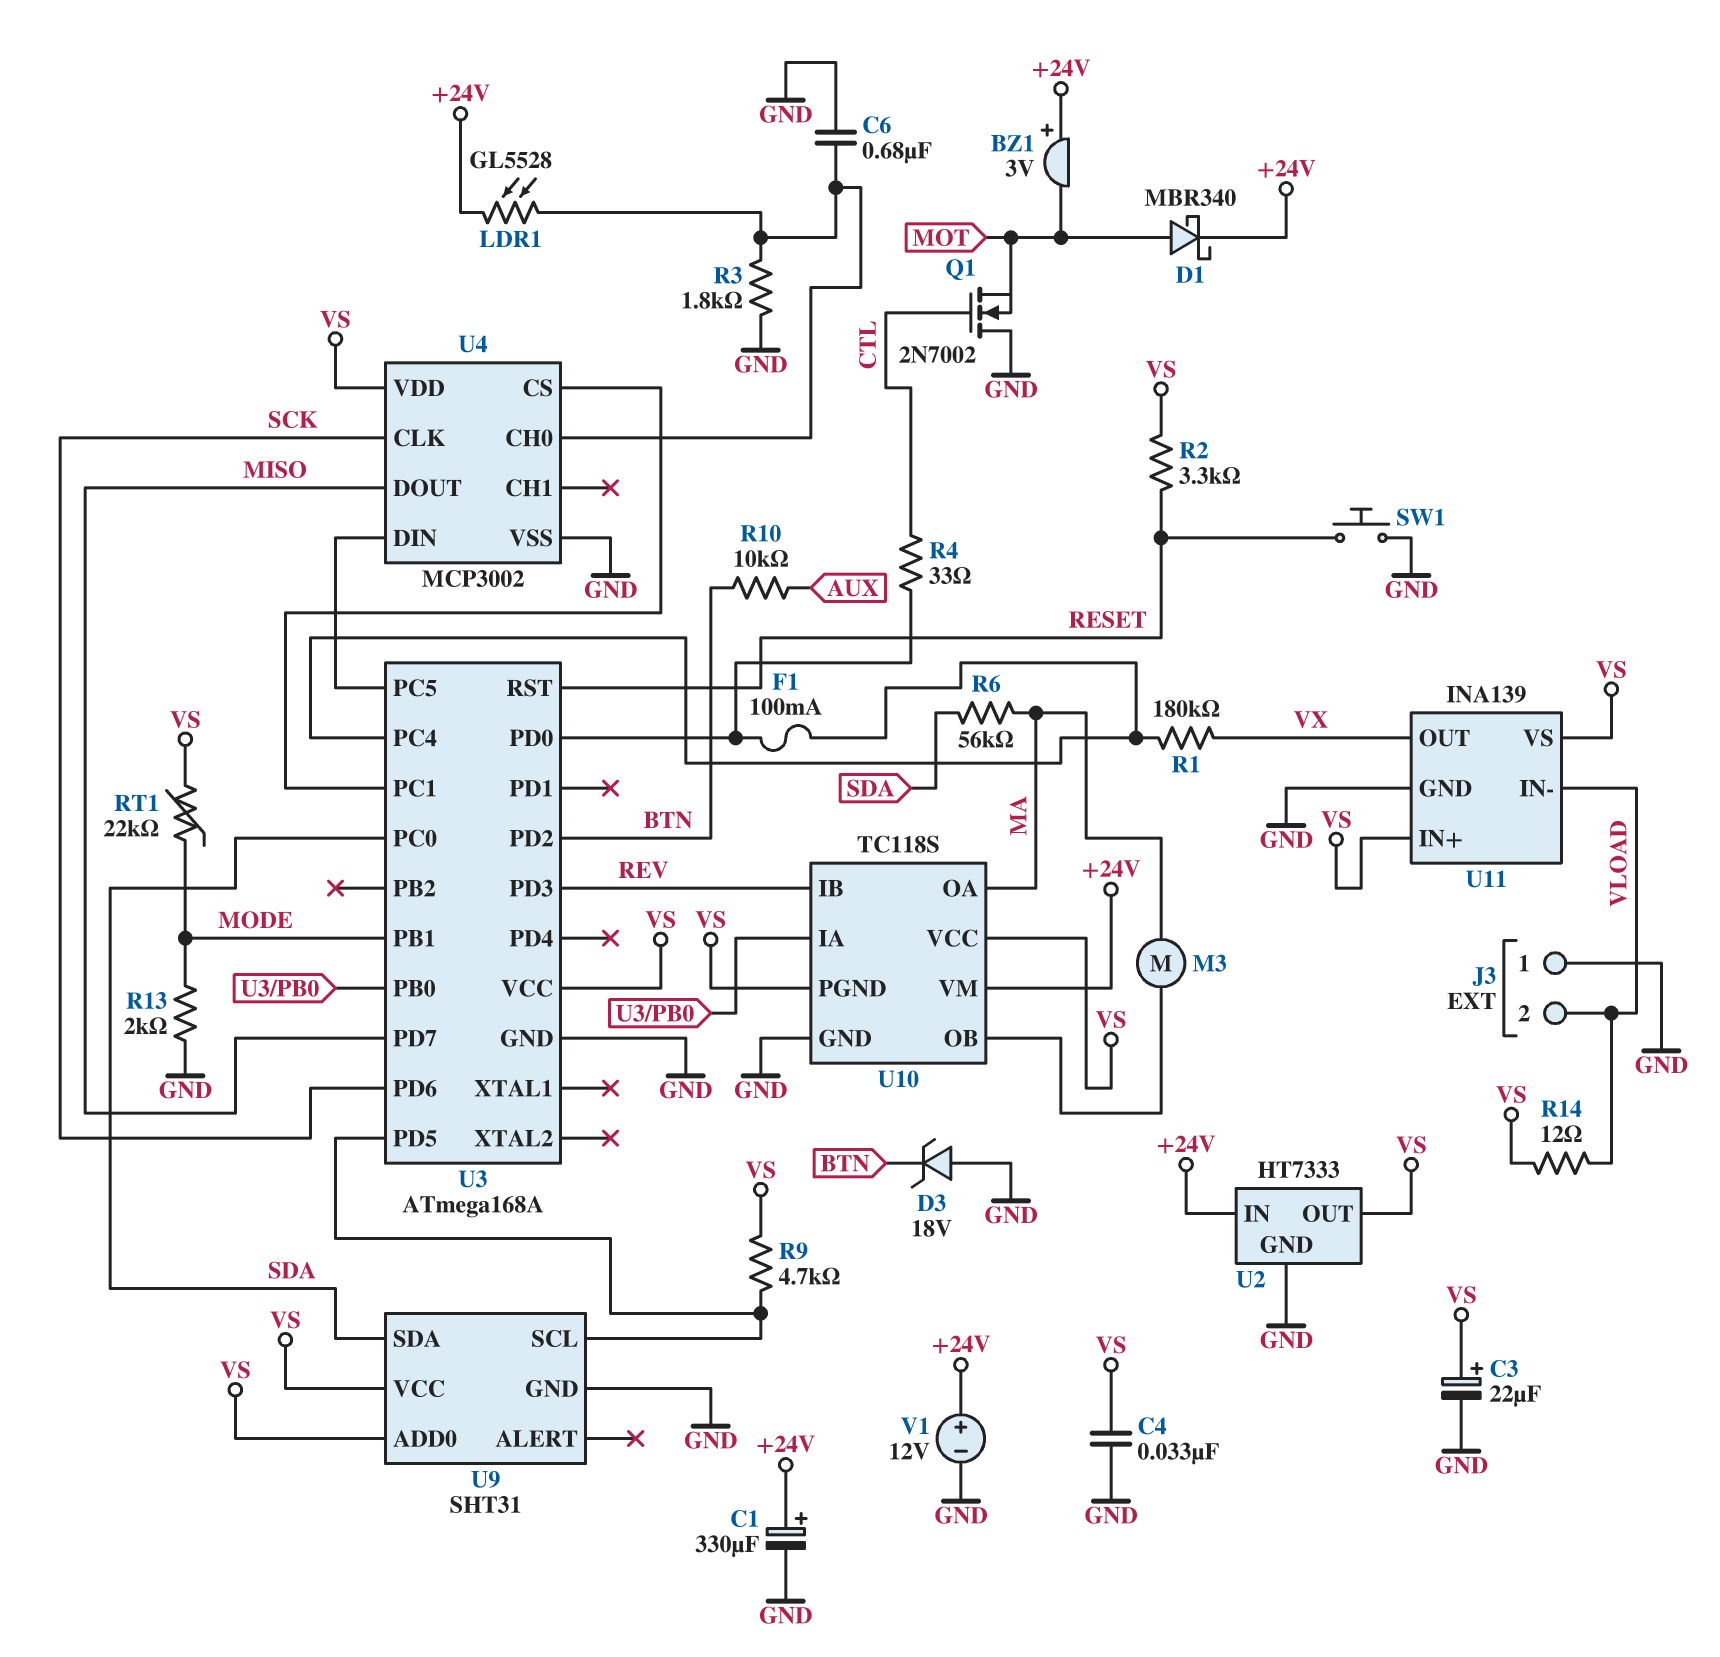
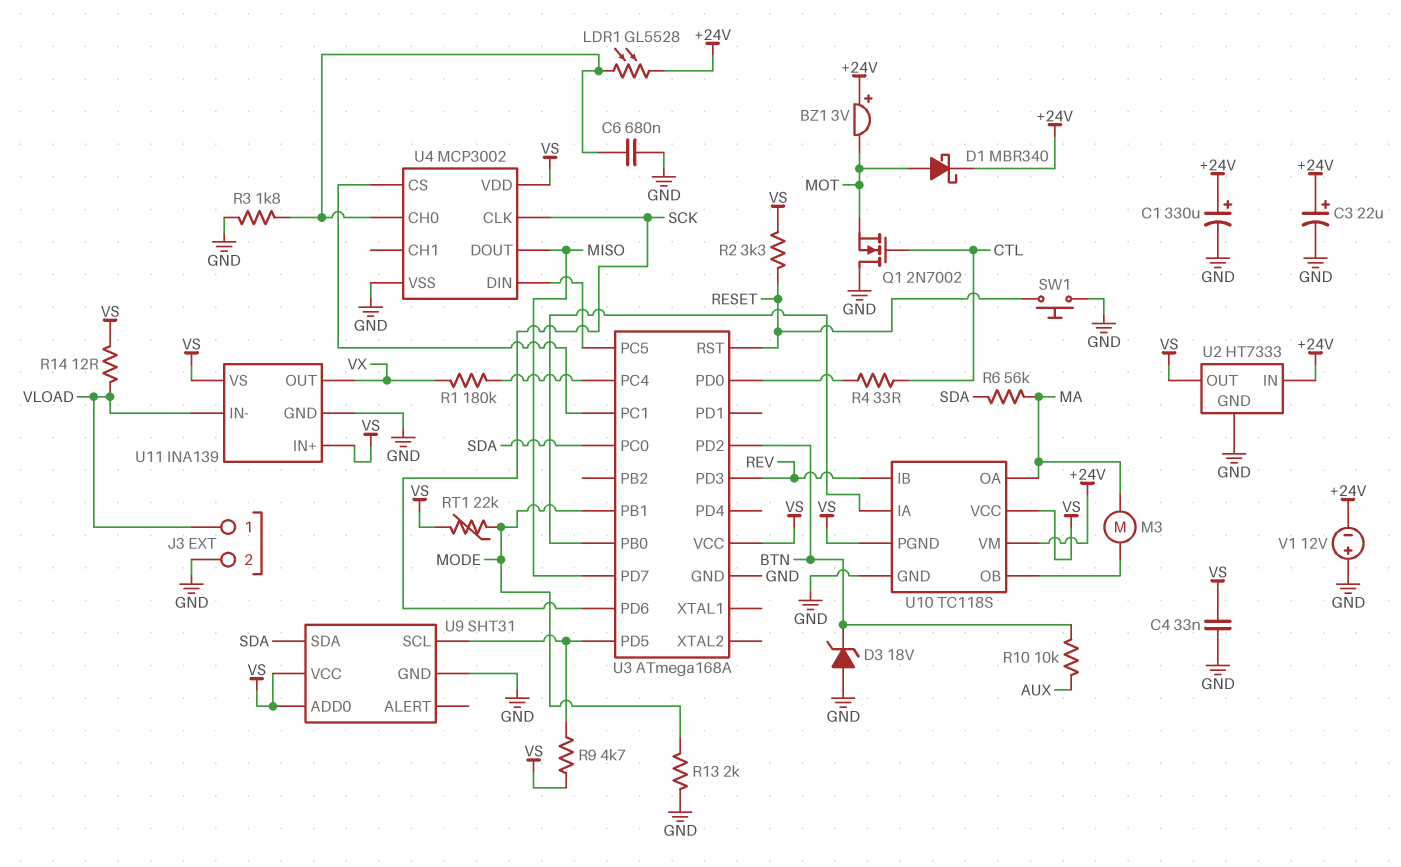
C3: 22uF (plus VS, minus GND) -> 22uF (plus +24V, minus GND)
F1: 100mA (U3/PC4, U3/PD0) -> none
J3 pin 1: GND -> VLOAD
J3 pin 2: VLOAD -> GND
V1: 12V (plus +24V, minus GND) -> 12V (plus GND, minus +24V)

